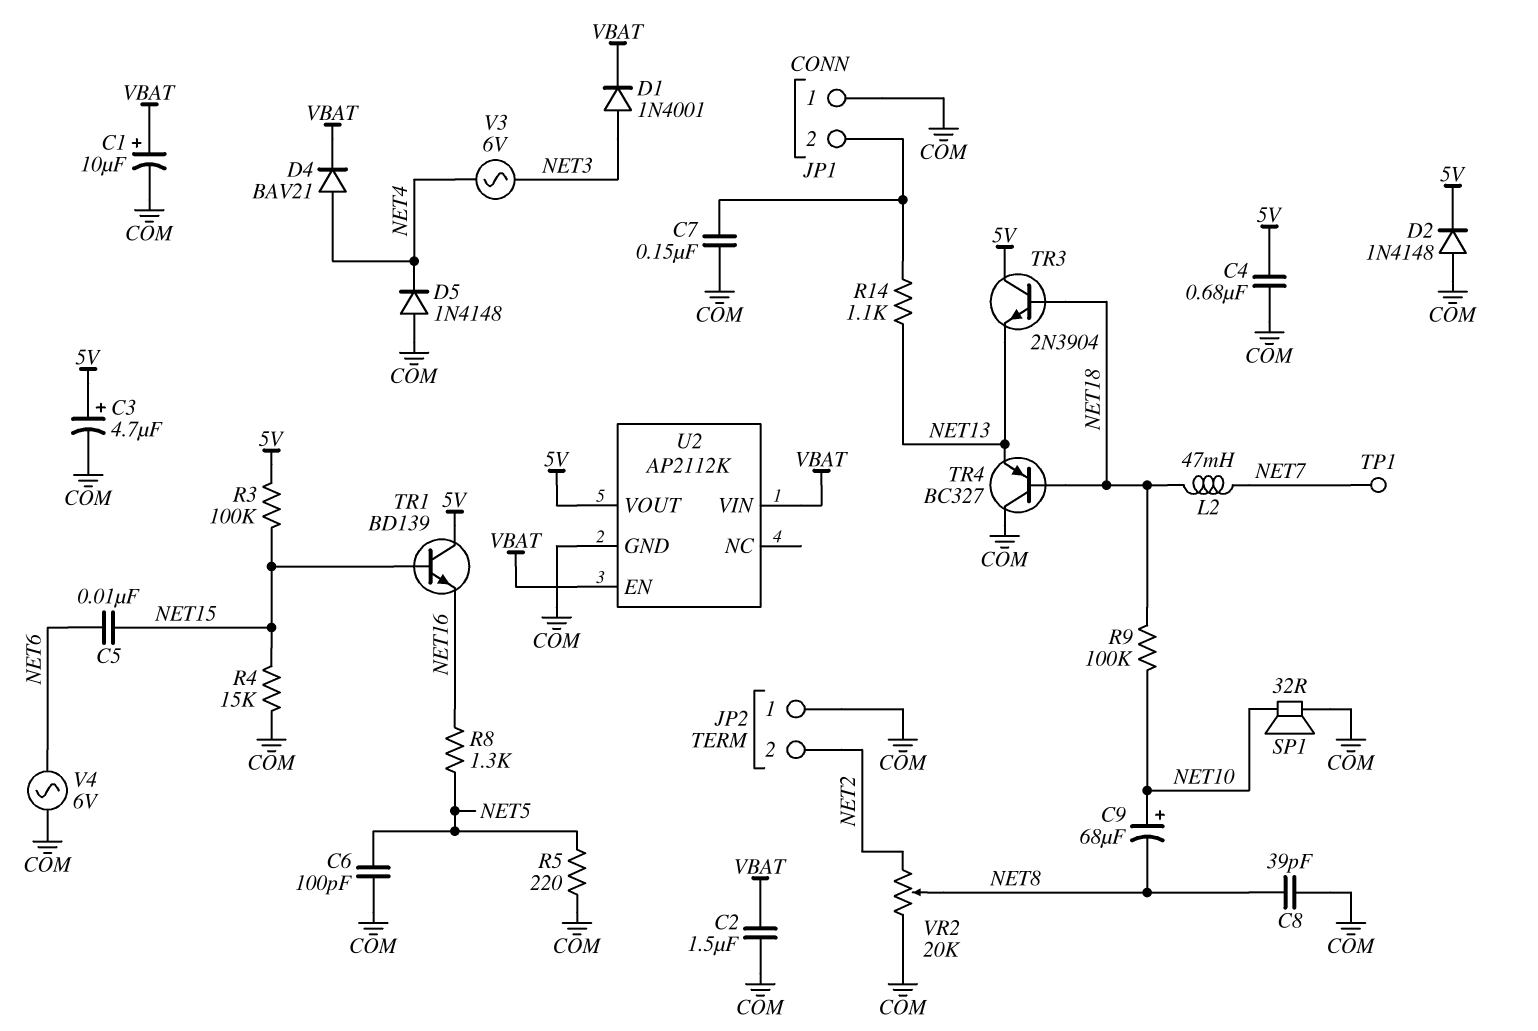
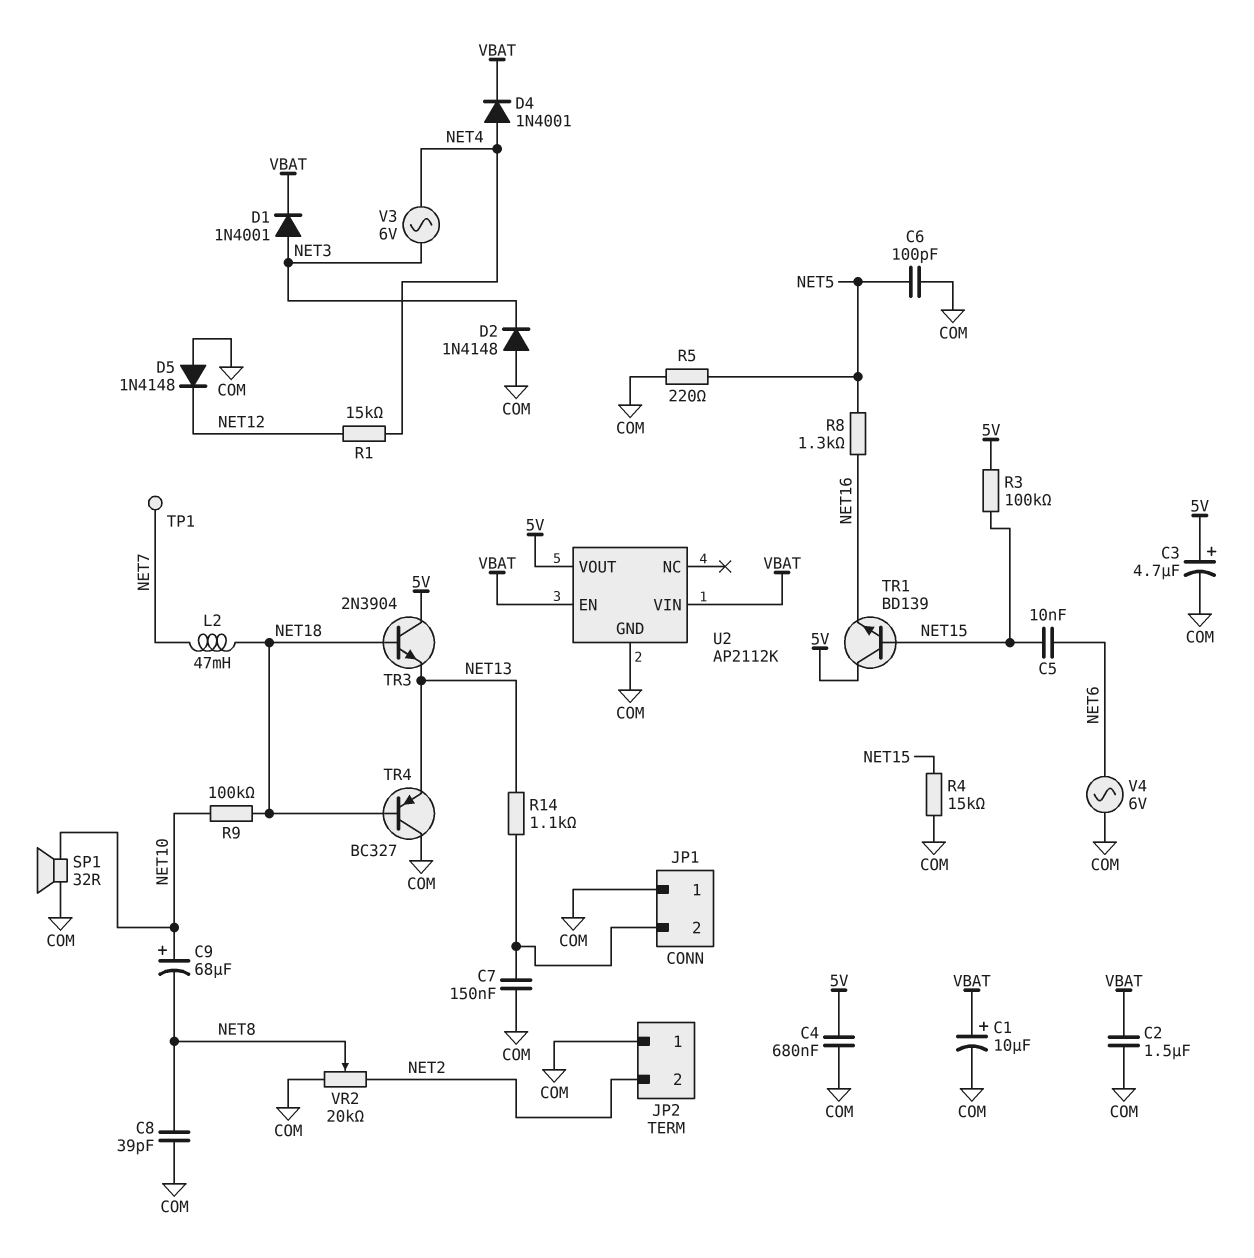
D2: diode 1N4148 (A COM, K 5V) -> diode 1N4148 (A COM, K NET3)
D4: diode BAV21 (A NET4, K VBAT) -> diode 1N4001 (A NET4, K VBAT)
D5: diode 1N4148 (A COM, K NET4) -> diode 1N4148 (A COM, K NET12)
R1: none -> 15k (NET4, NET12)

